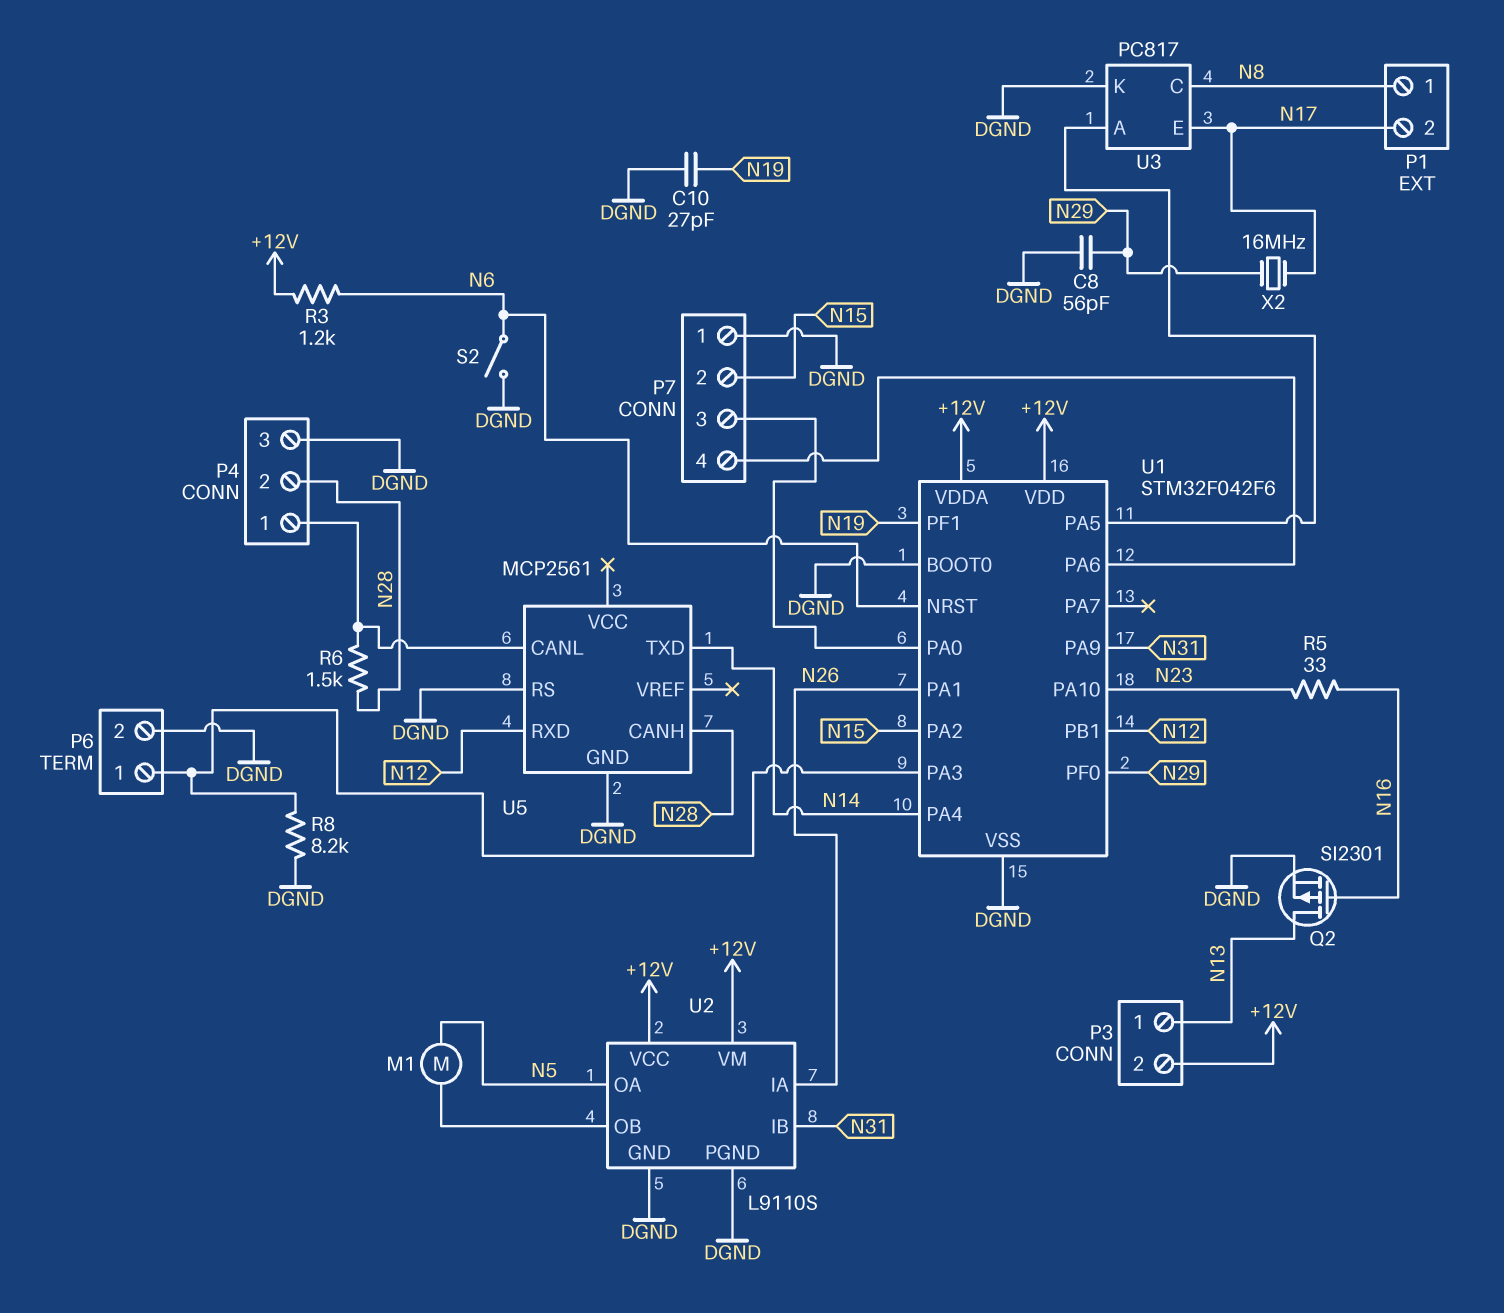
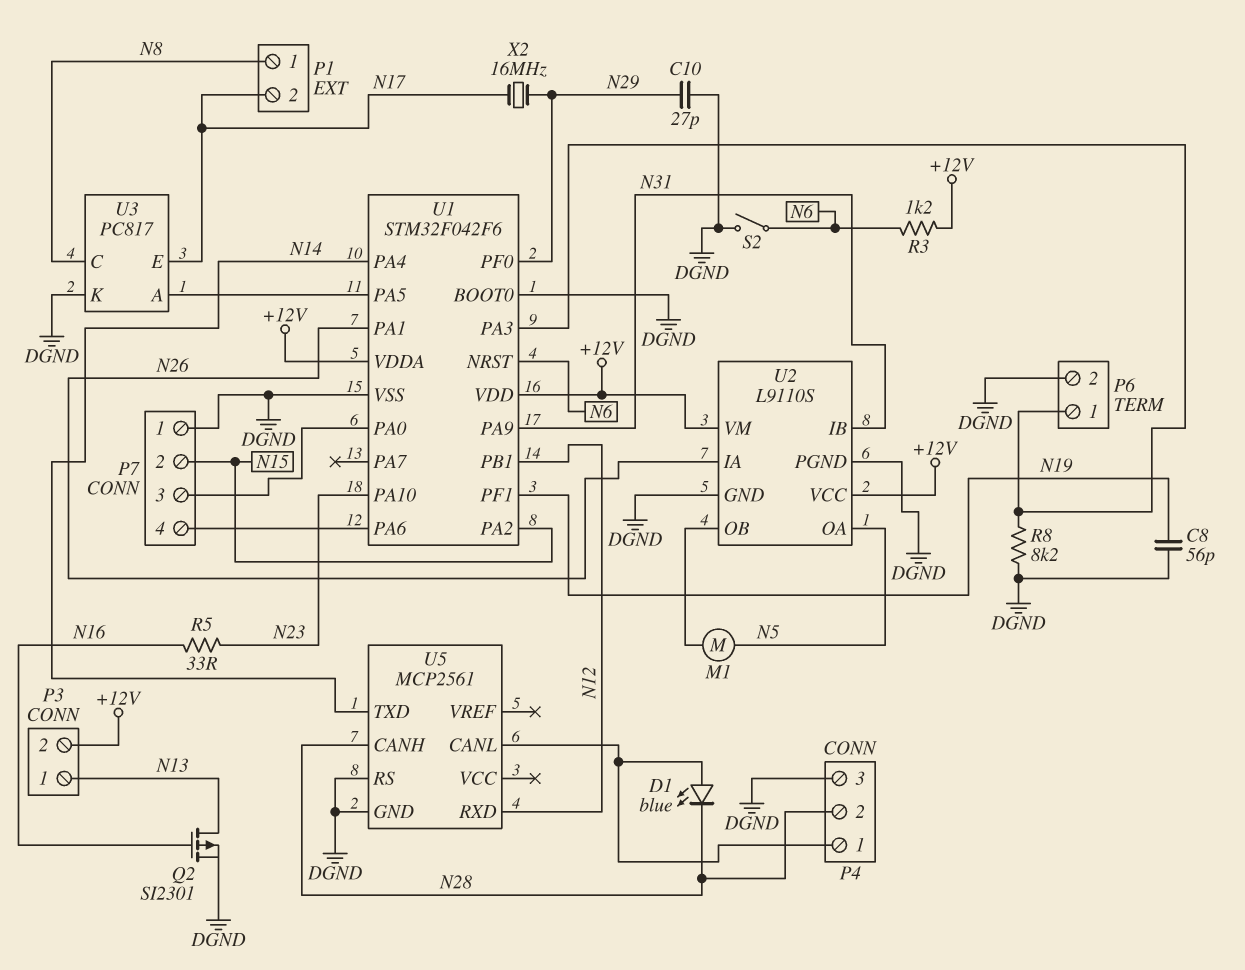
C8: 56pF (DGND, N29) -> 56pF (DGND, N19)
C10: 27pF (DGND, N19) -> 27pF (DGND, N29)
D1: none -> LED blue (A P4/1, K N28)
R6: 1.5k (N28, P4/1) -> none

